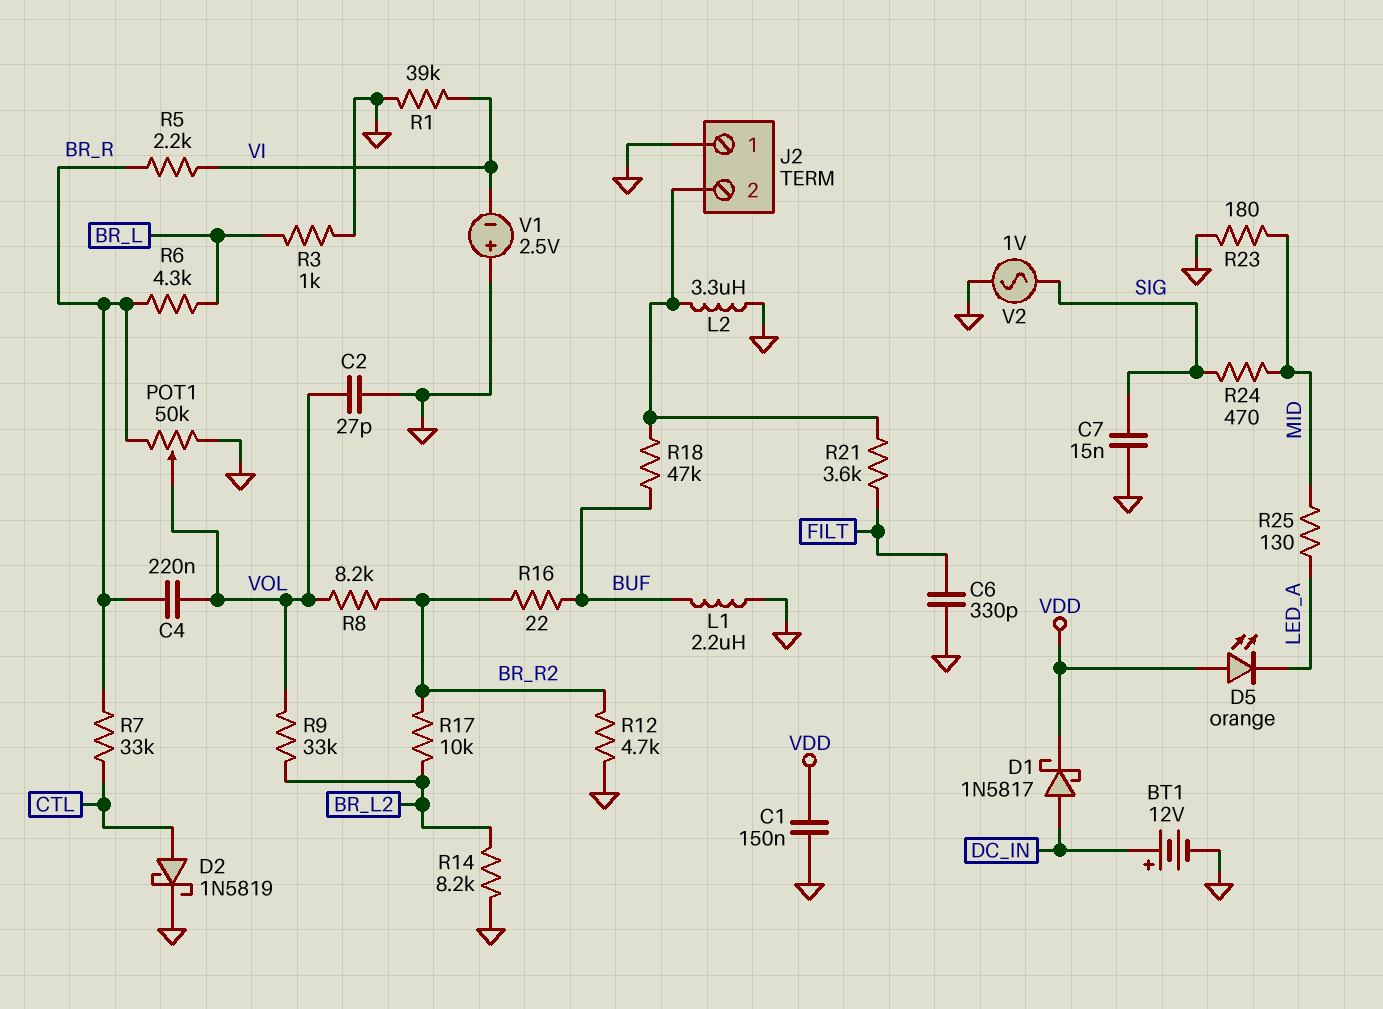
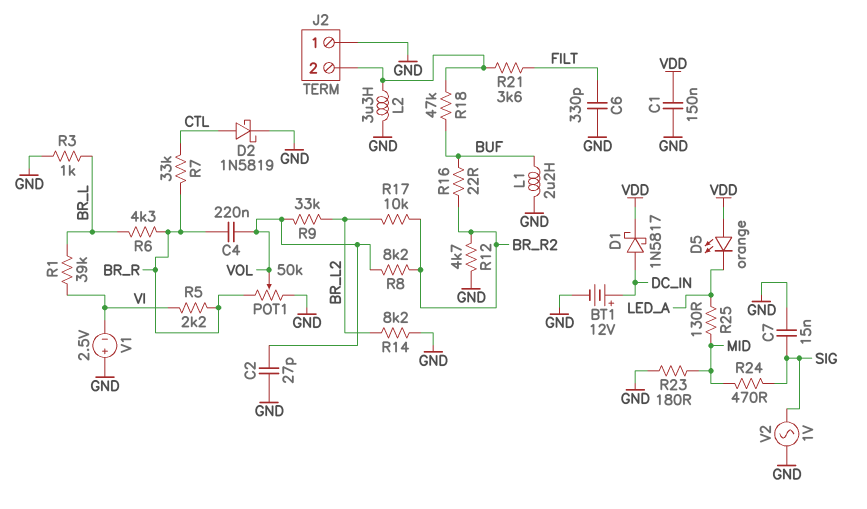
R1: 39k (GND, VI) -> 39k (BR_L, VI)

